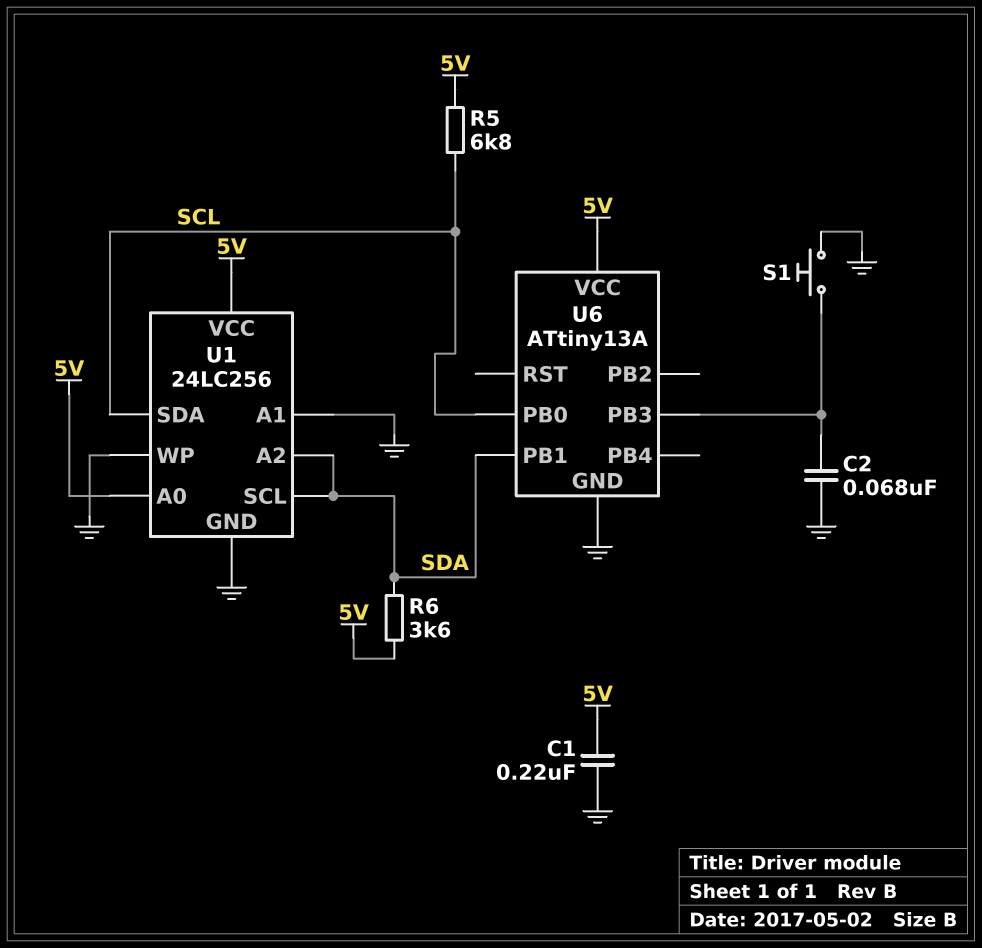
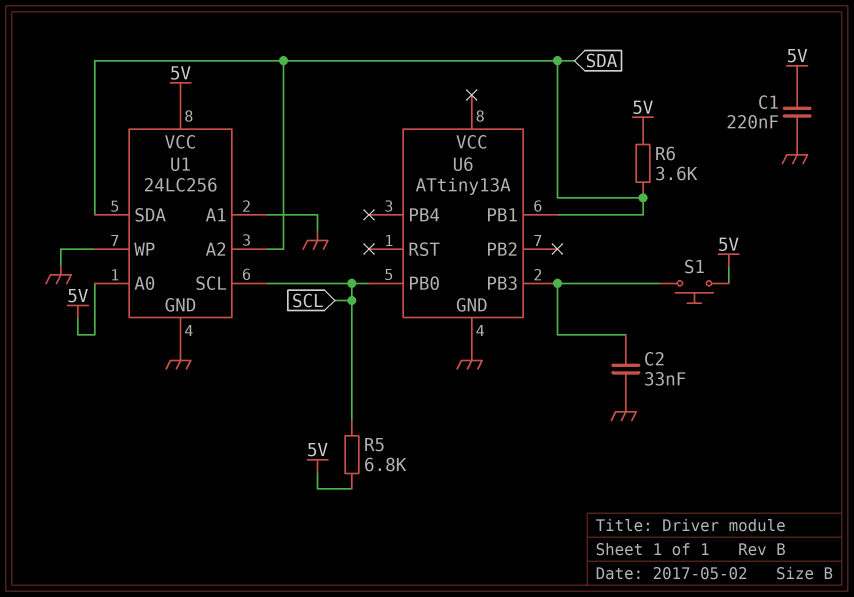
C2: 68nF (GND, U6/PB3) -> 33nF (GND, U6/PB3)
S1: button (GND, U6/PB3) -> button (5V, U6/PB3)
U1 pin SCL: SDA -> SCL
U1 pin SDA: SCL -> SDA
U6 pin VCC: 5V -> none

